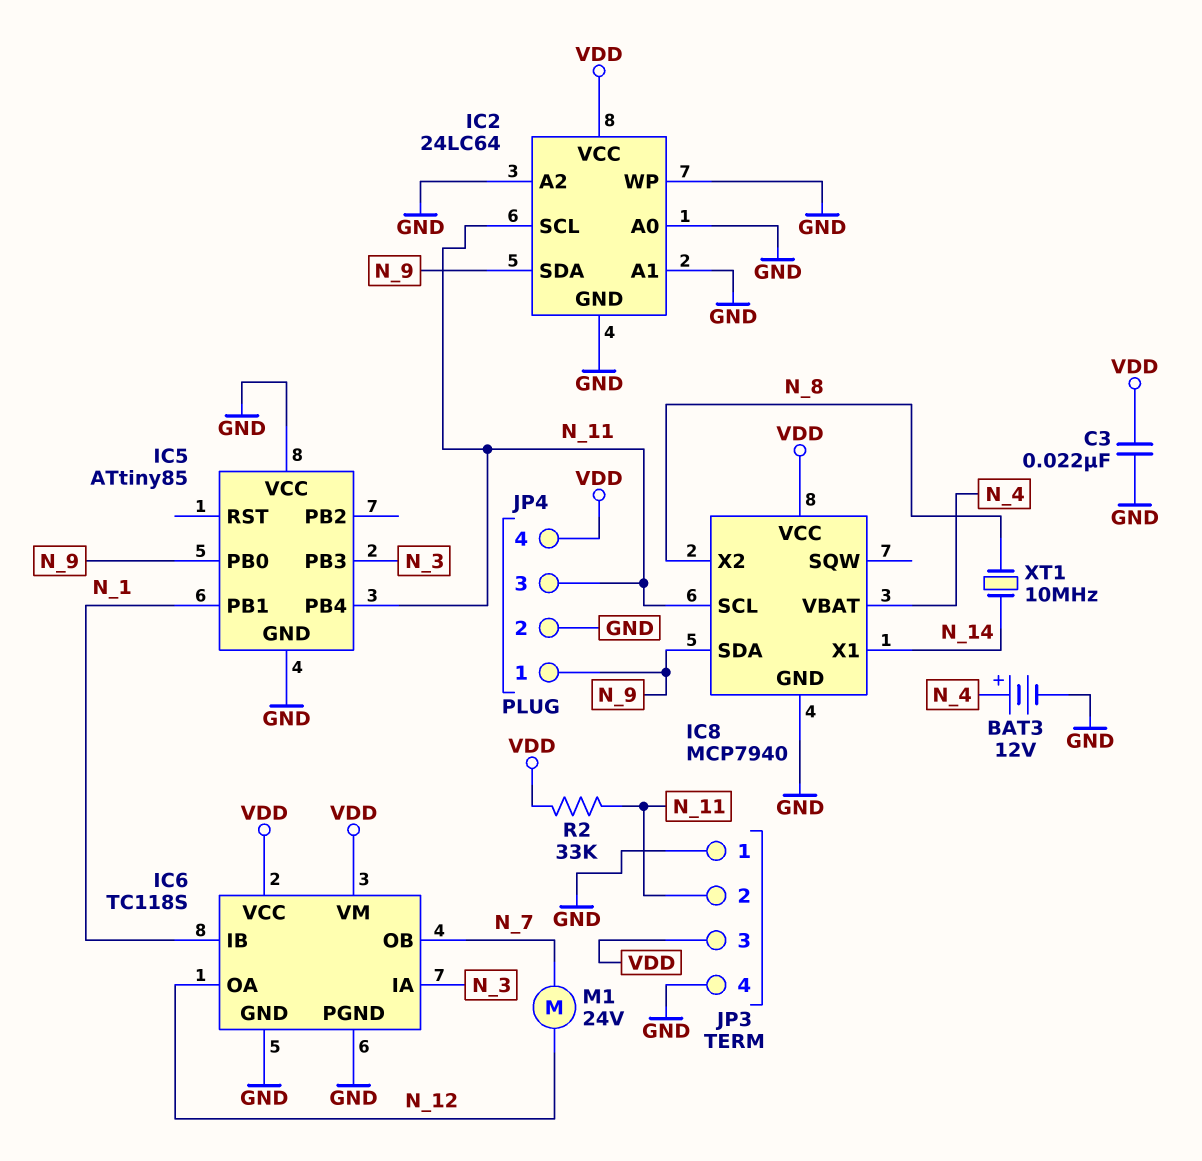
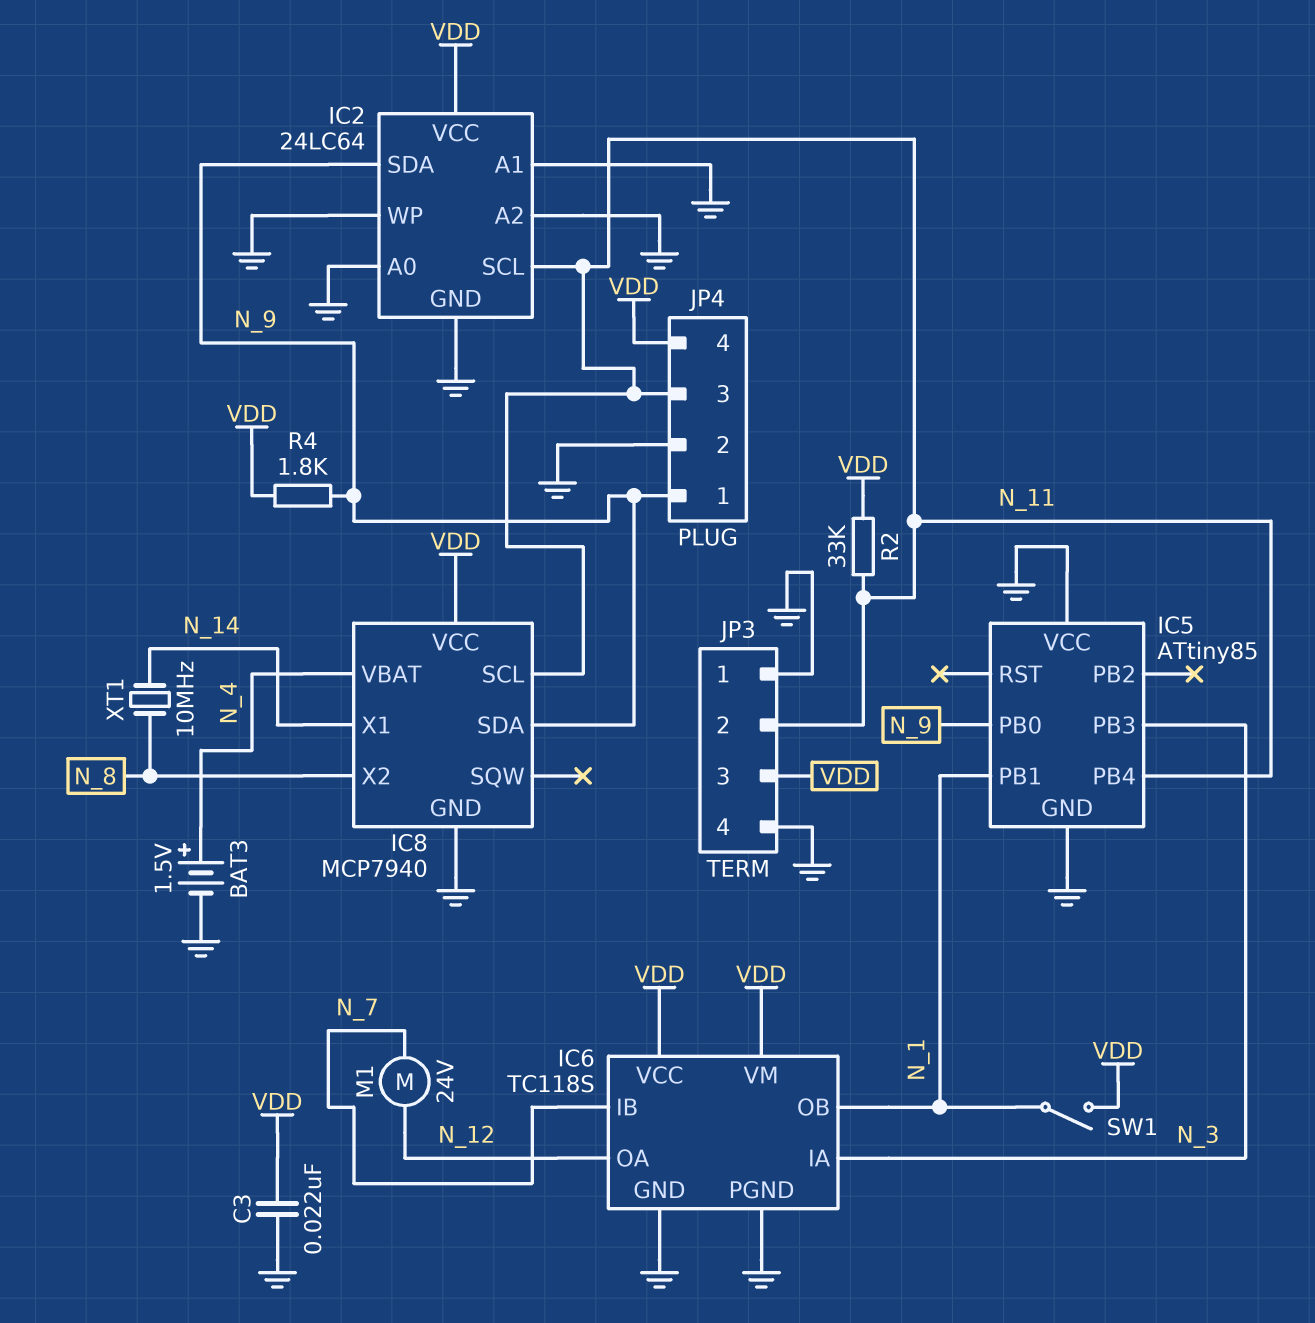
BAT3: 12V (plus N_4, minus GND) -> 1.5V (plus N_4, minus GND)
IC6 pin IB: N_1 -> N_7
IC6 pin OB: N_7 -> N_1
R4: none -> 1.8k (N_9, VDD)
SW1: none -> switch (N_1, VDD)

